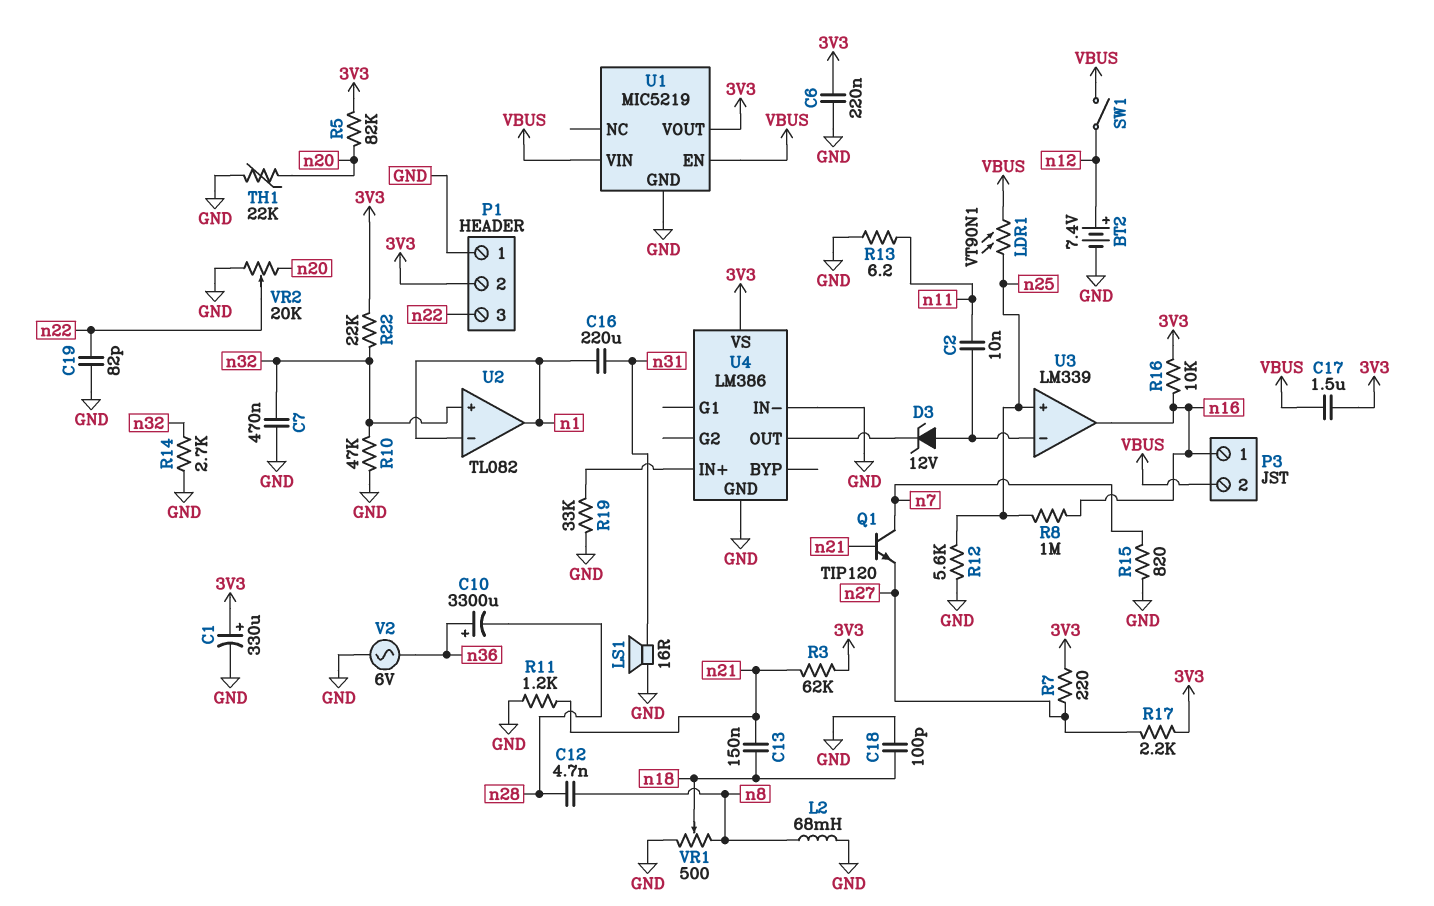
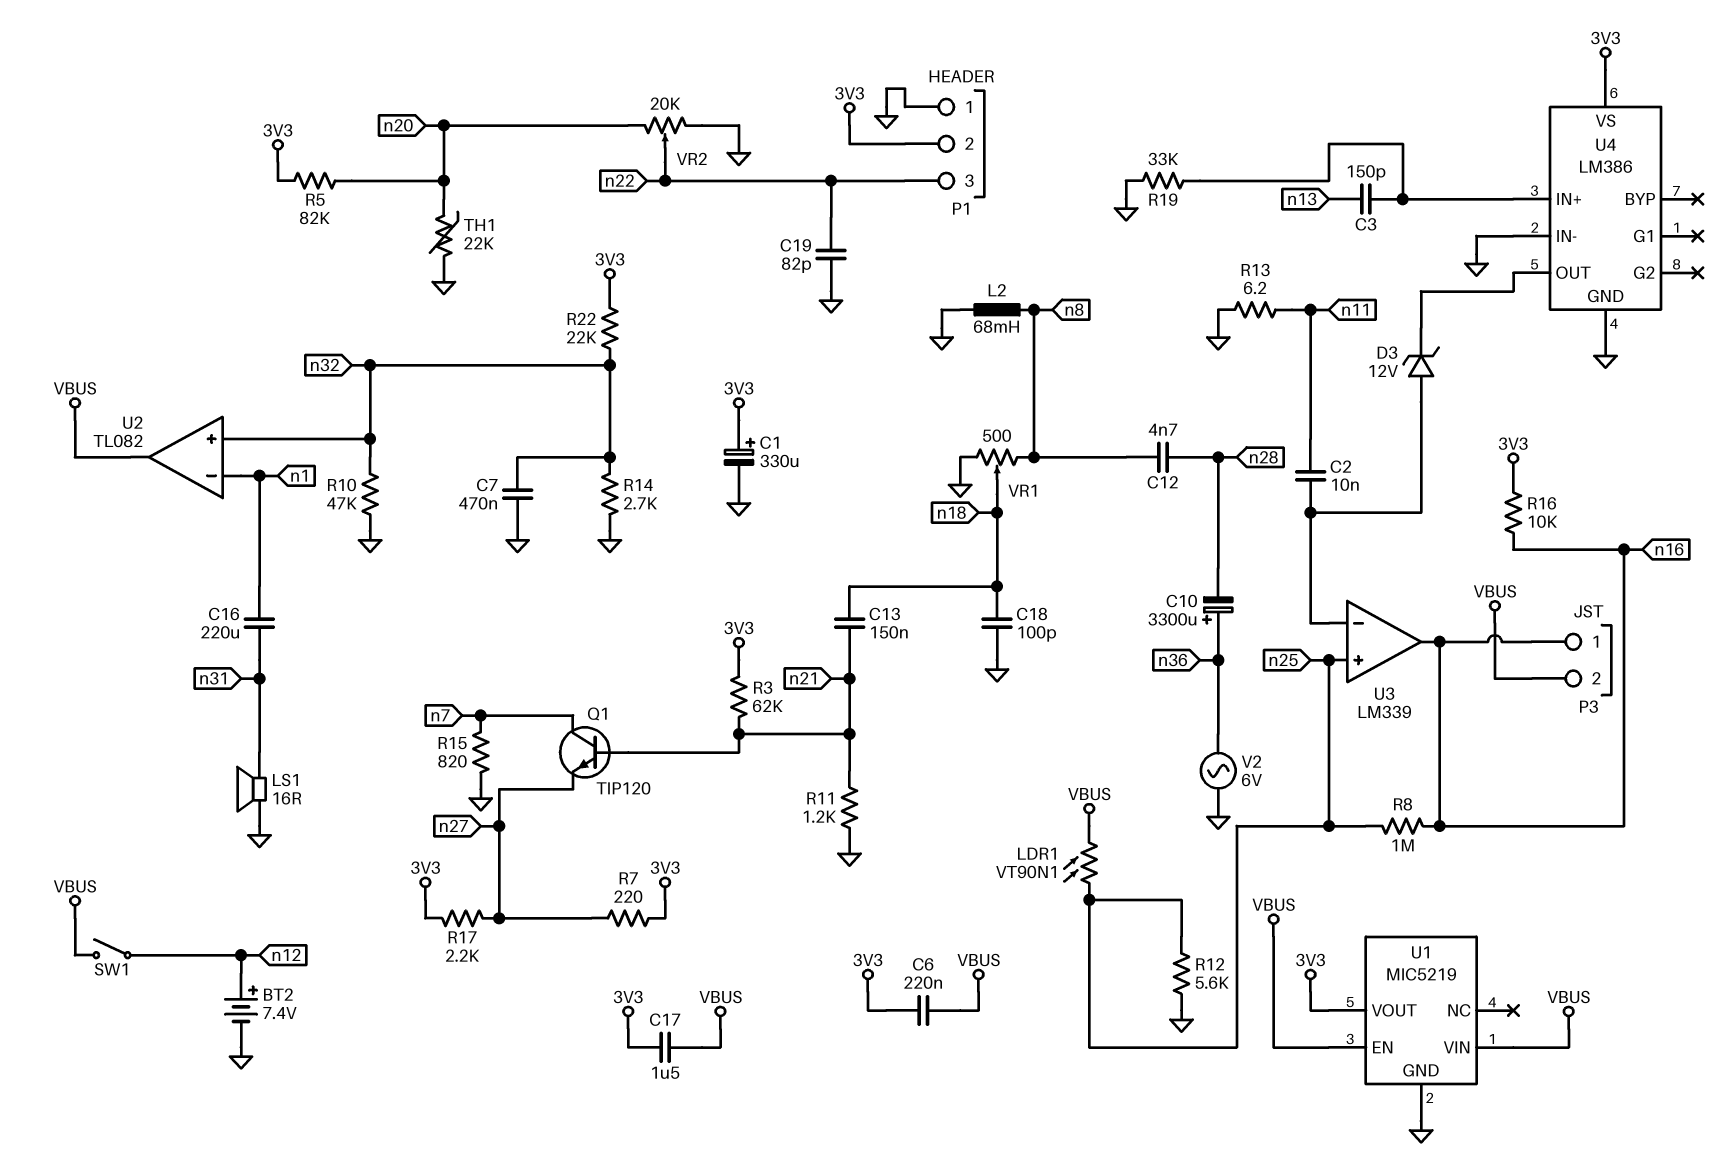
C3: none -> 150pF (U4/IN+, n13)
C6: 220nF (3V3, GND) -> 220nF (3V3, VBUS)
U2 pin out: n1 -> VBUS

